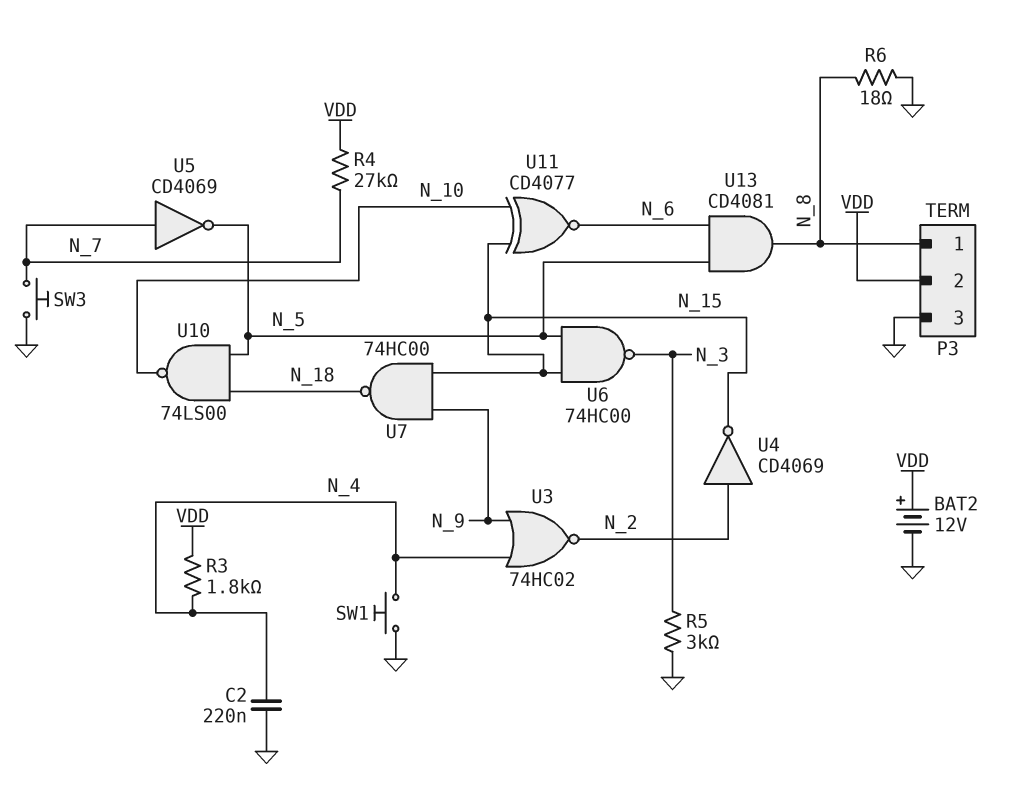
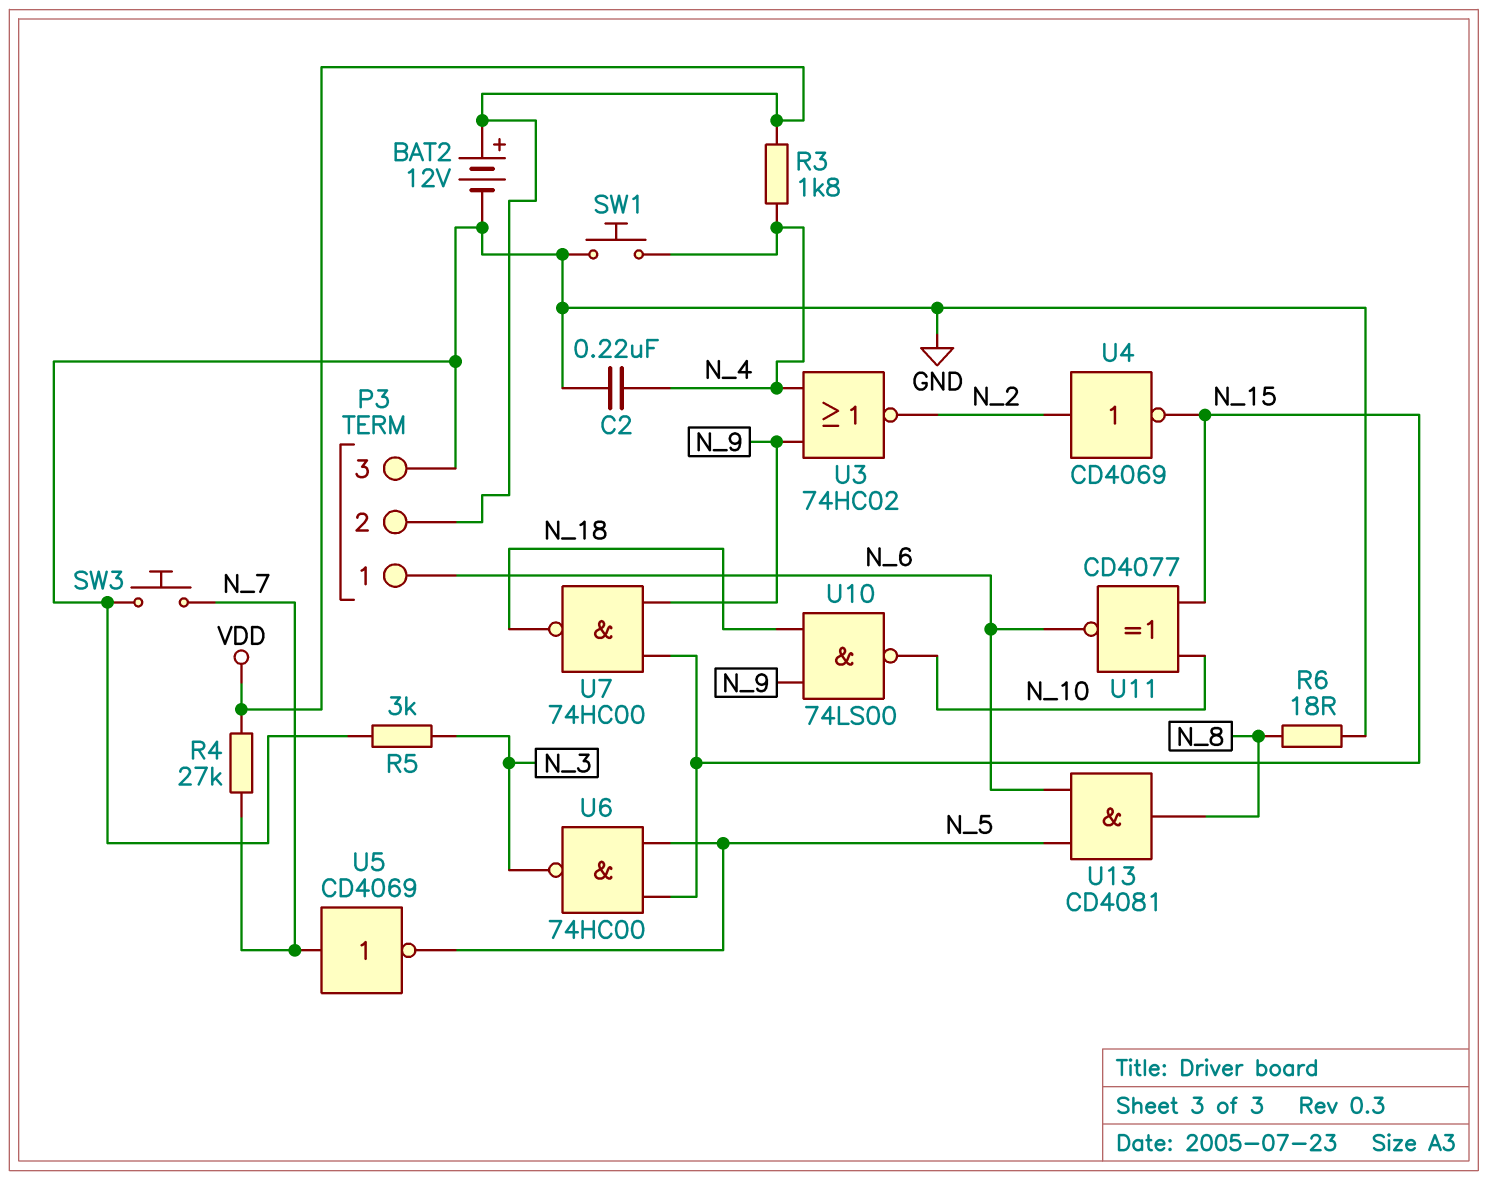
P3 pin 1: N_8 -> N_6
U10: NAND 74LS00 (in N_5, in N_18, out N_10) -> NAND 74LS00 (in N_9, in N_18, out N_10)

